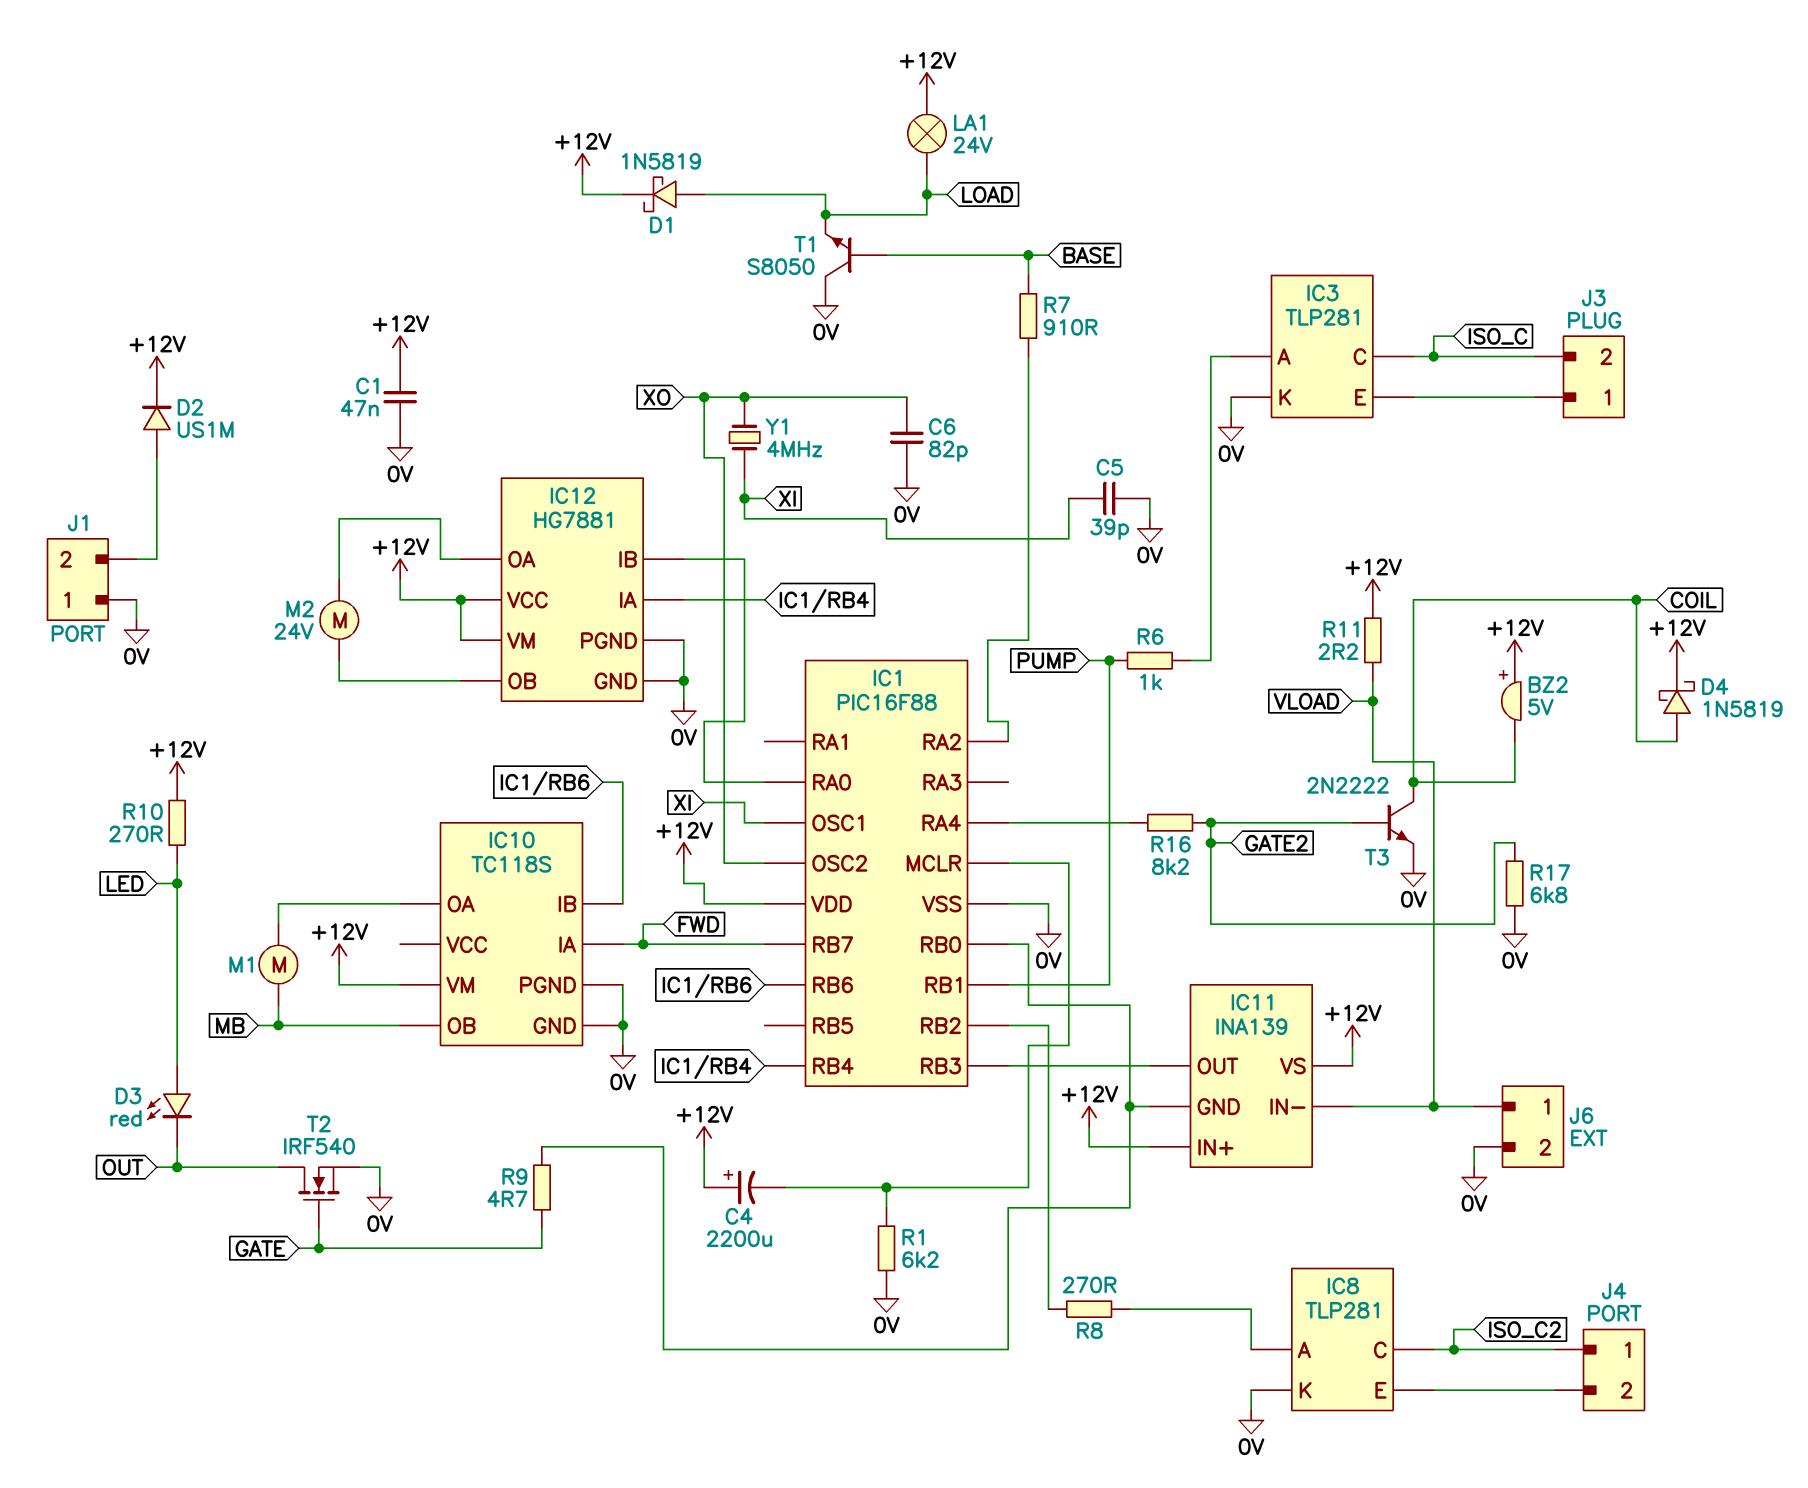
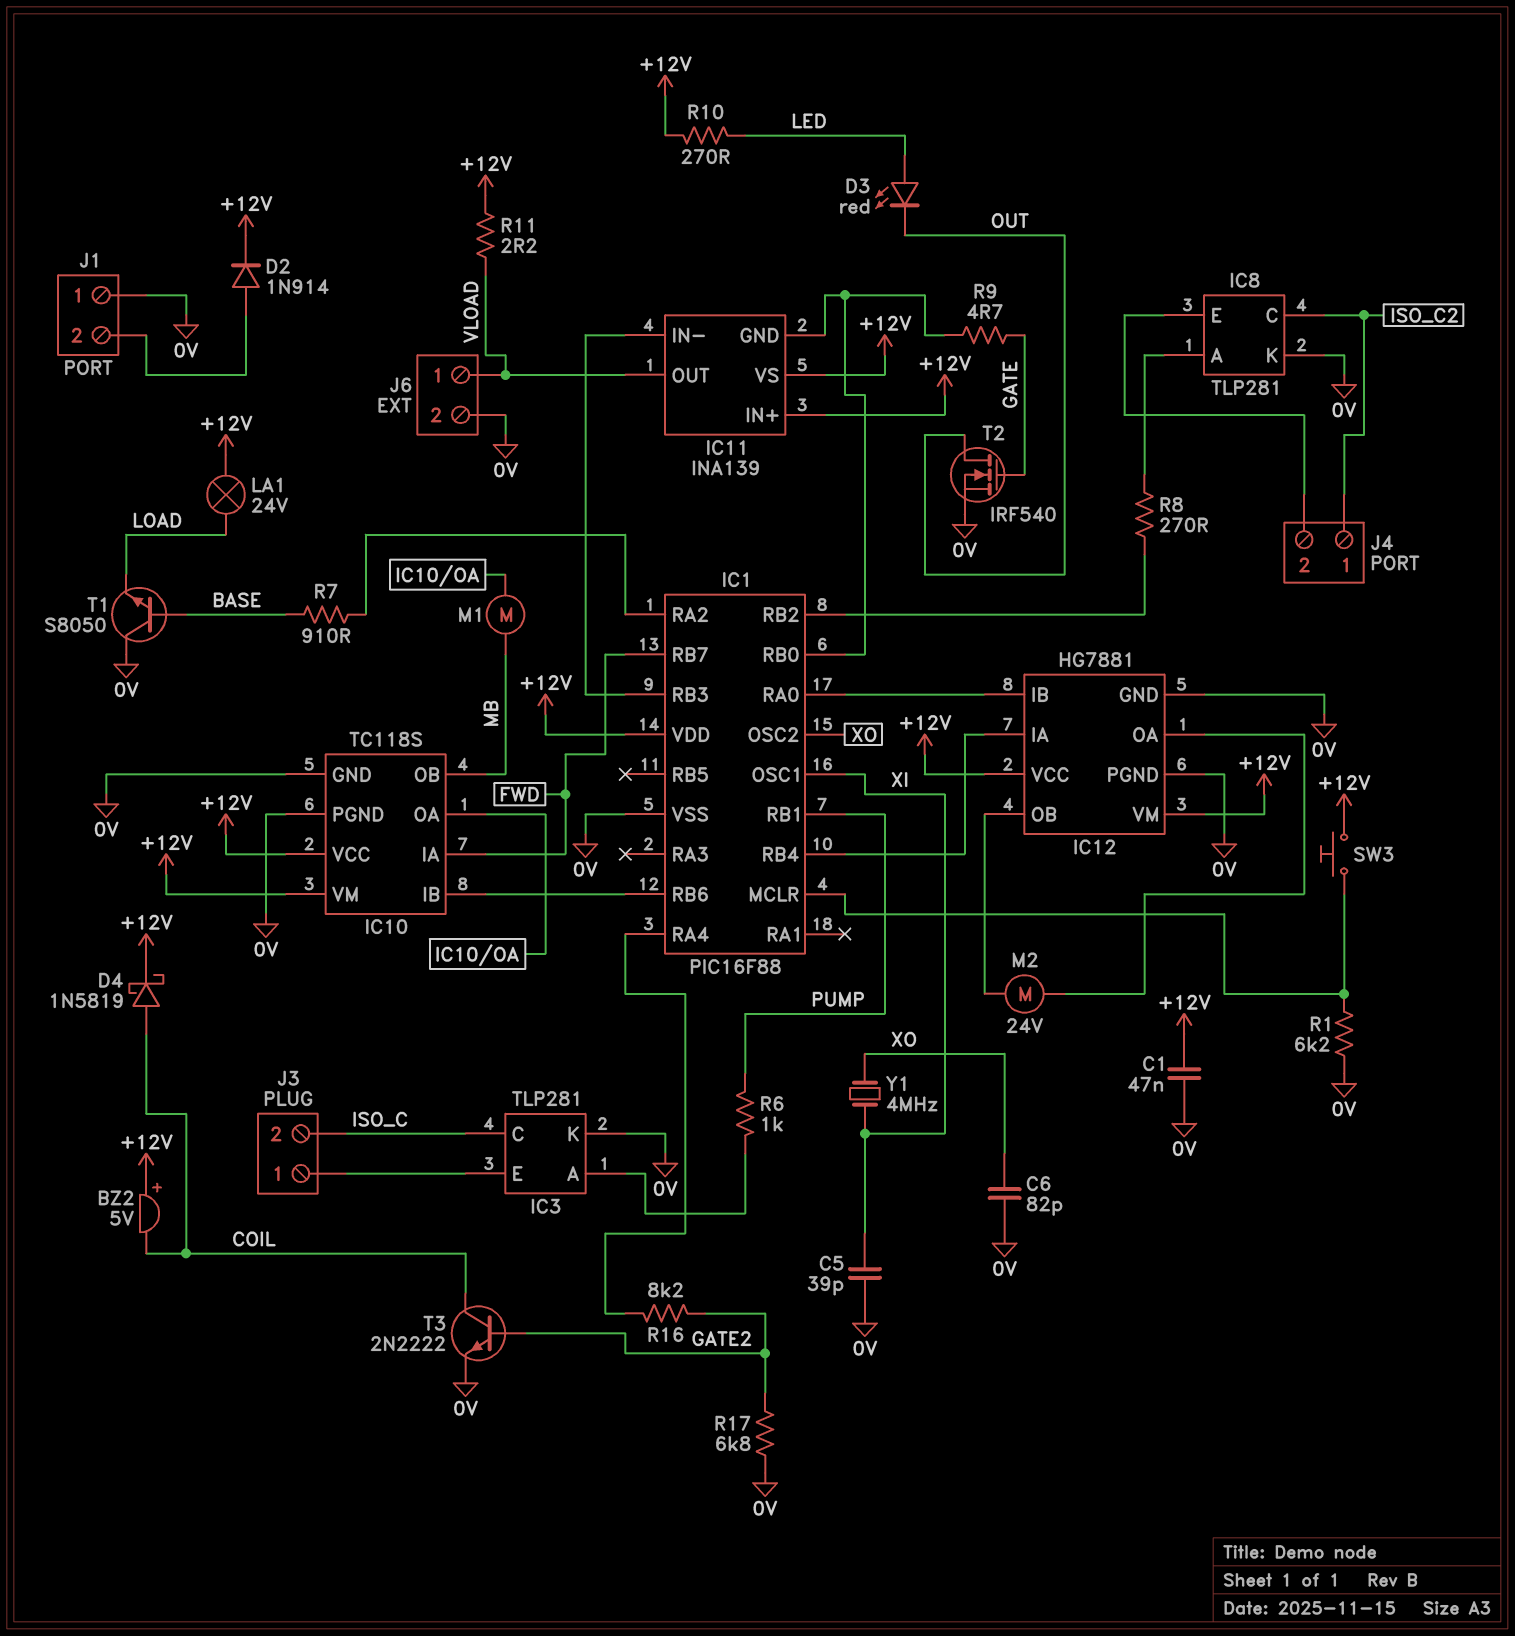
C4: 2200uF (plus +12V, minus IC1/MCLR) -> none
D1: schottky 1N5819 (A LOAD, K +12V) -> none
D2: diode US1M (A J1/2, K +12V) -> diode 1N914 (A J1/2, K +12V)
IC10 pin VCC: none -> +12V
IC11 pin IN-: VLOAD -> IC1/RB3
IC11 pin OUT: IC1/RB3 -> VLOAD
SW3: none -> button (+12V, IC1/MCLR)

